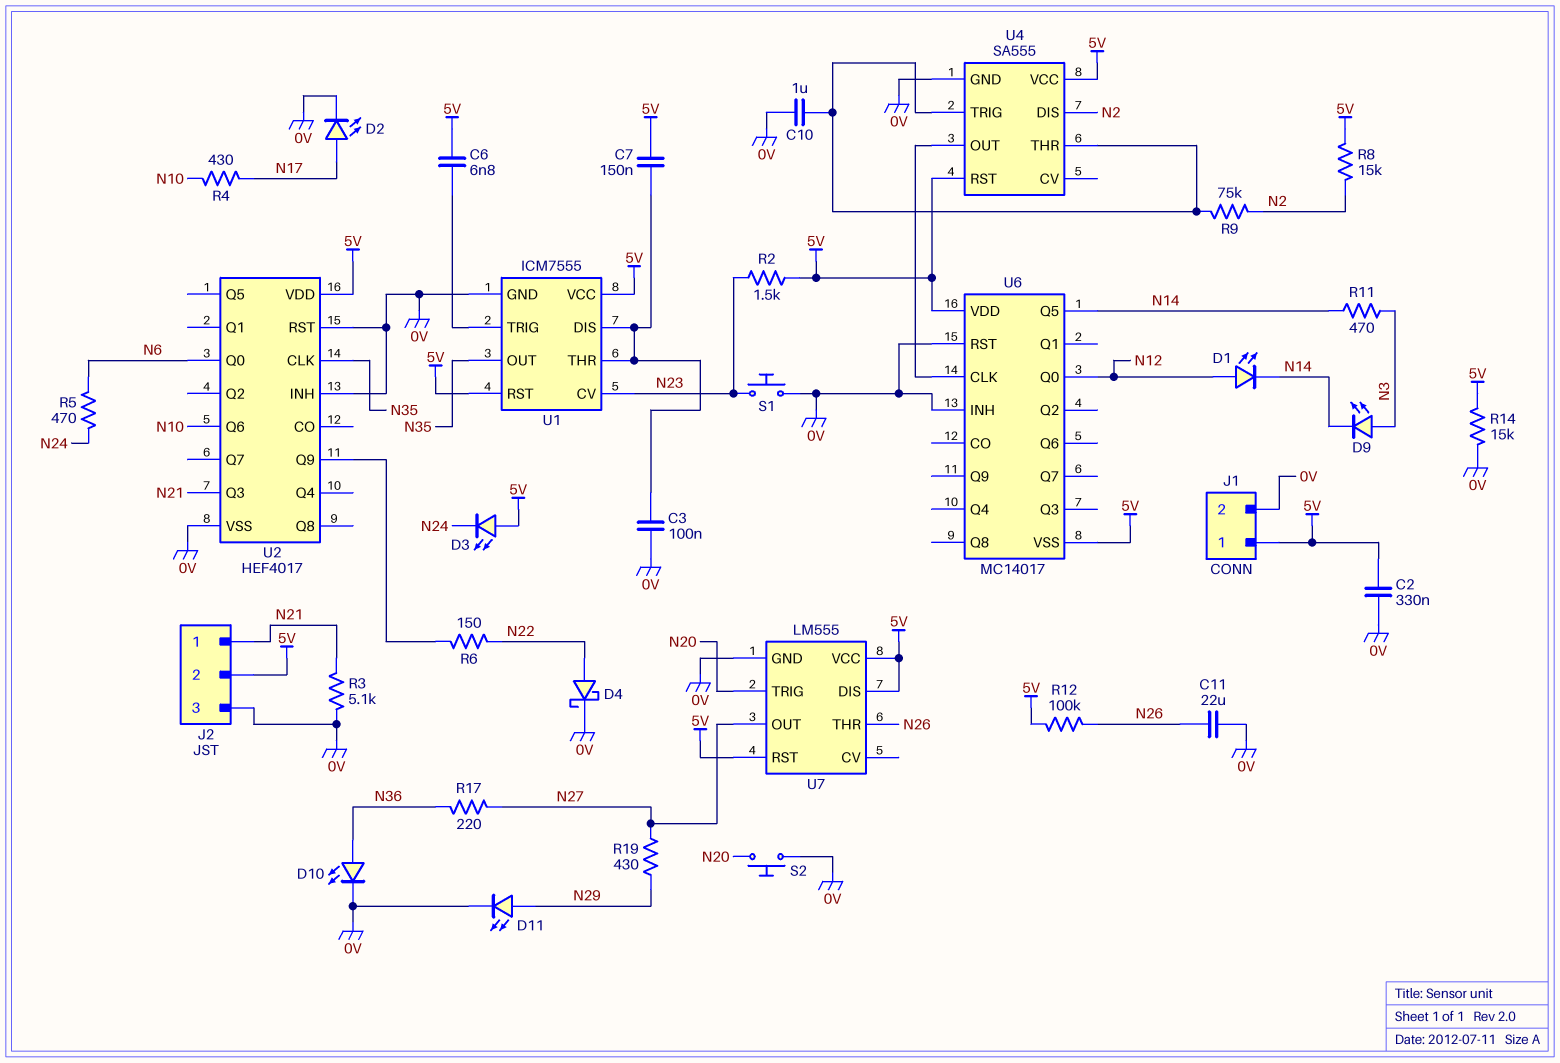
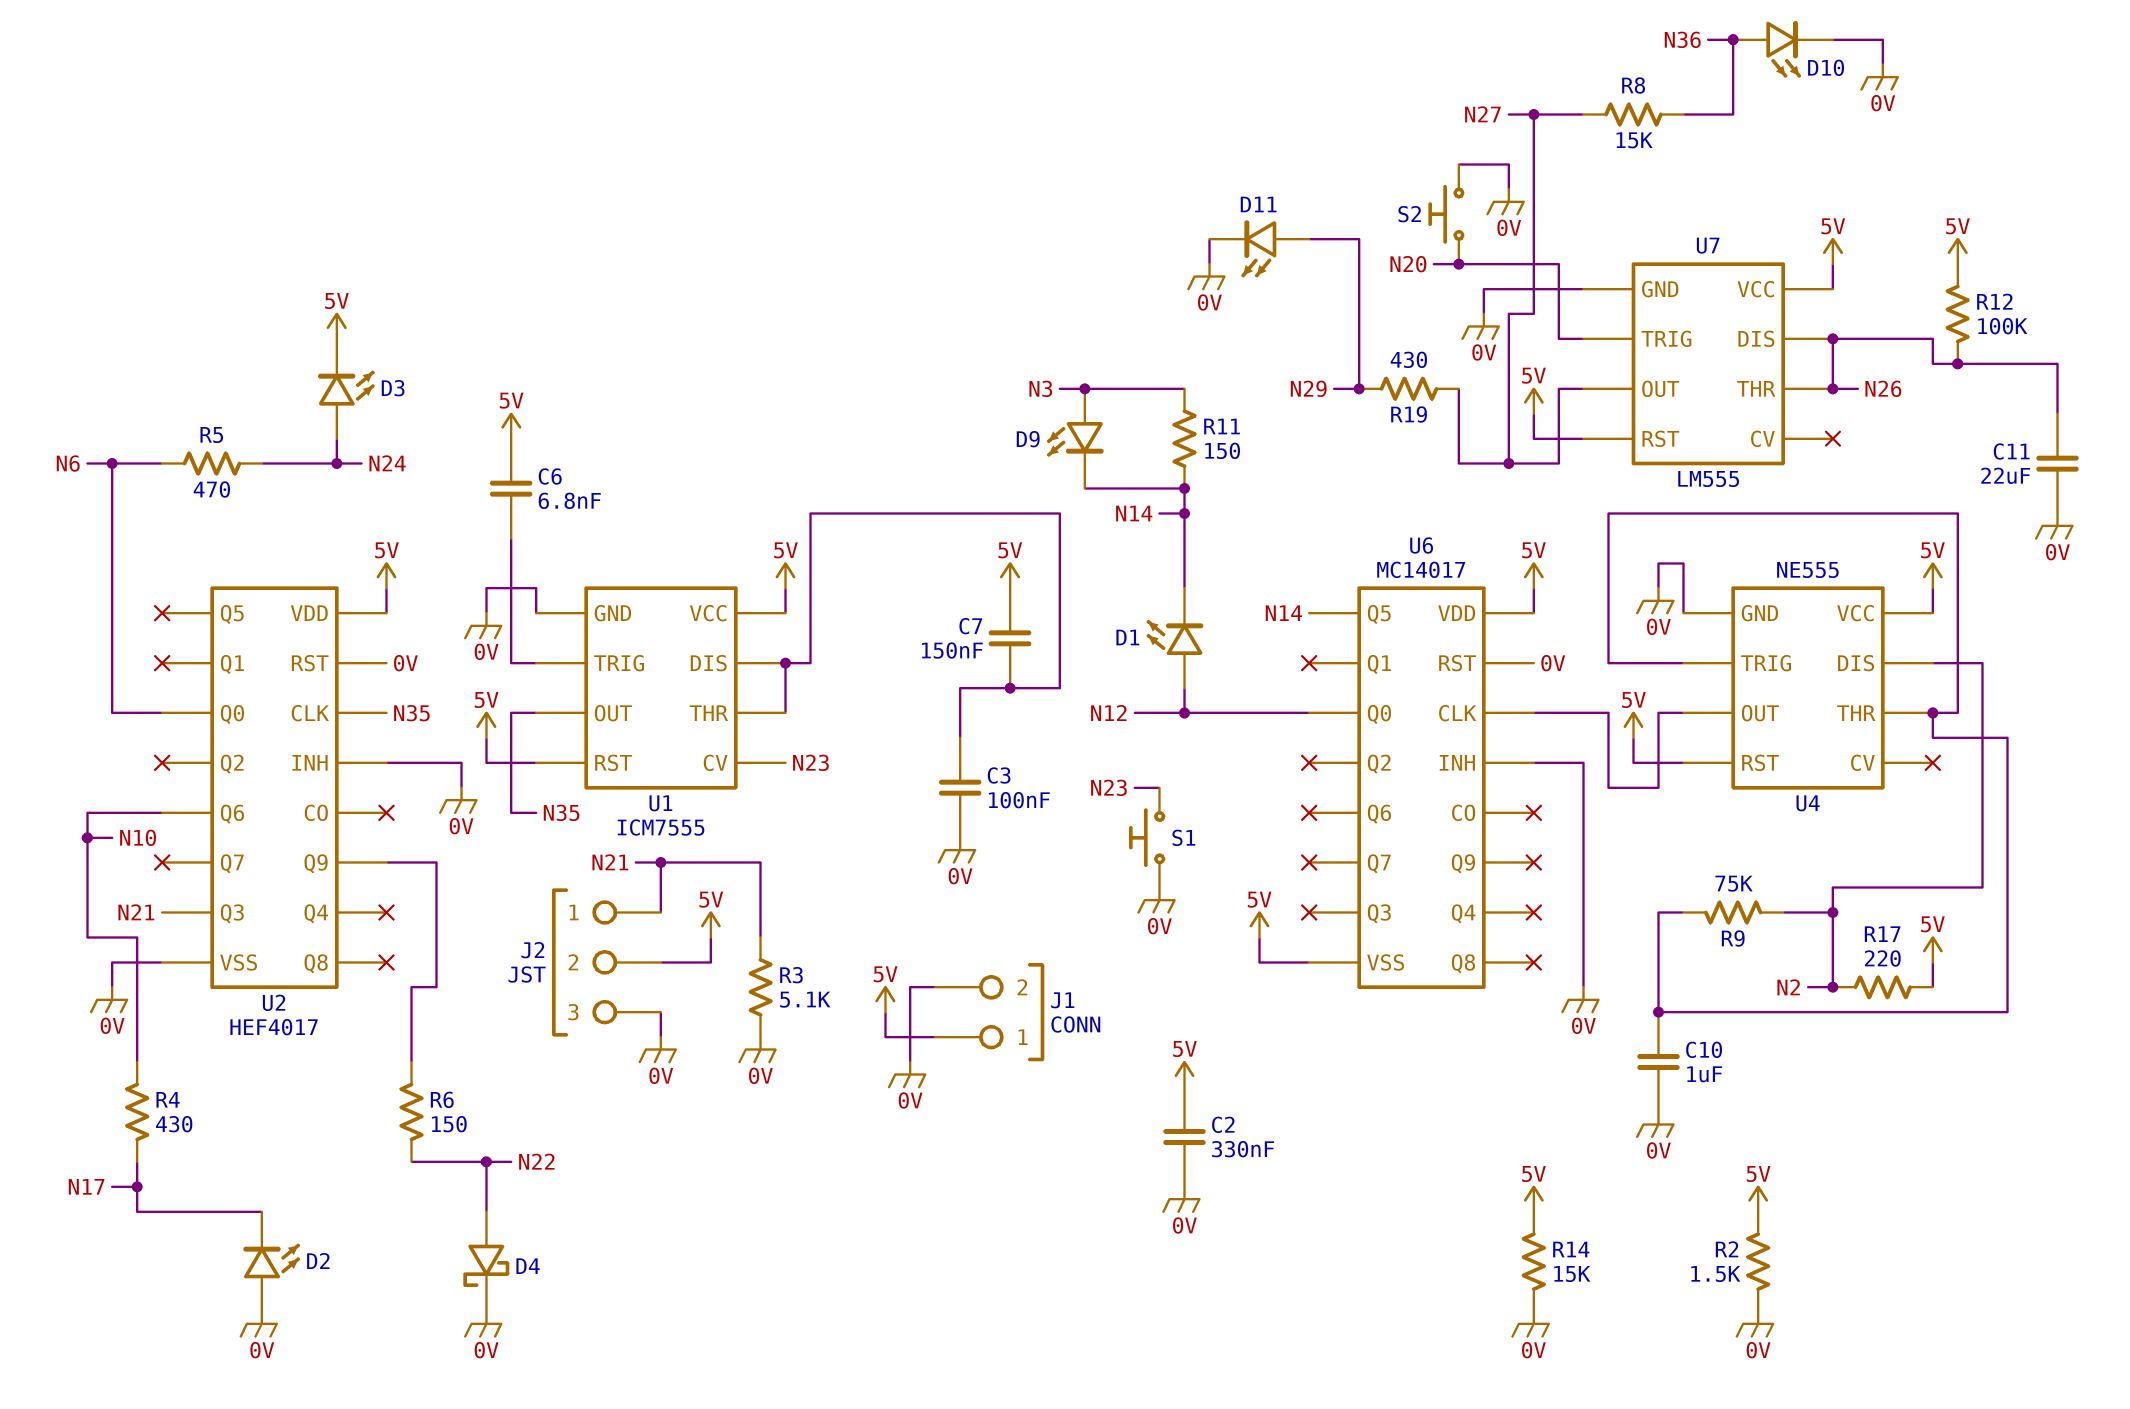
D2: LED (A N17, K 0V) -> LED (A 0V, K N17)
D3: LED (A 5V, K N24) -> LED (A N24, K 5V)
R2: 1.5k (5V, N23) -> 1.5k (0V, 5V)
R8: 15k (5V, N2) -> 15k (N27, N36)
R11: 470 (N3, N14) -> 150 (N3, N14)
R17: 220 (N27, N36) -> 220 (5V, N2)
U4: SA555 -> NE555
U7 pin DIS: 5V -> N26

